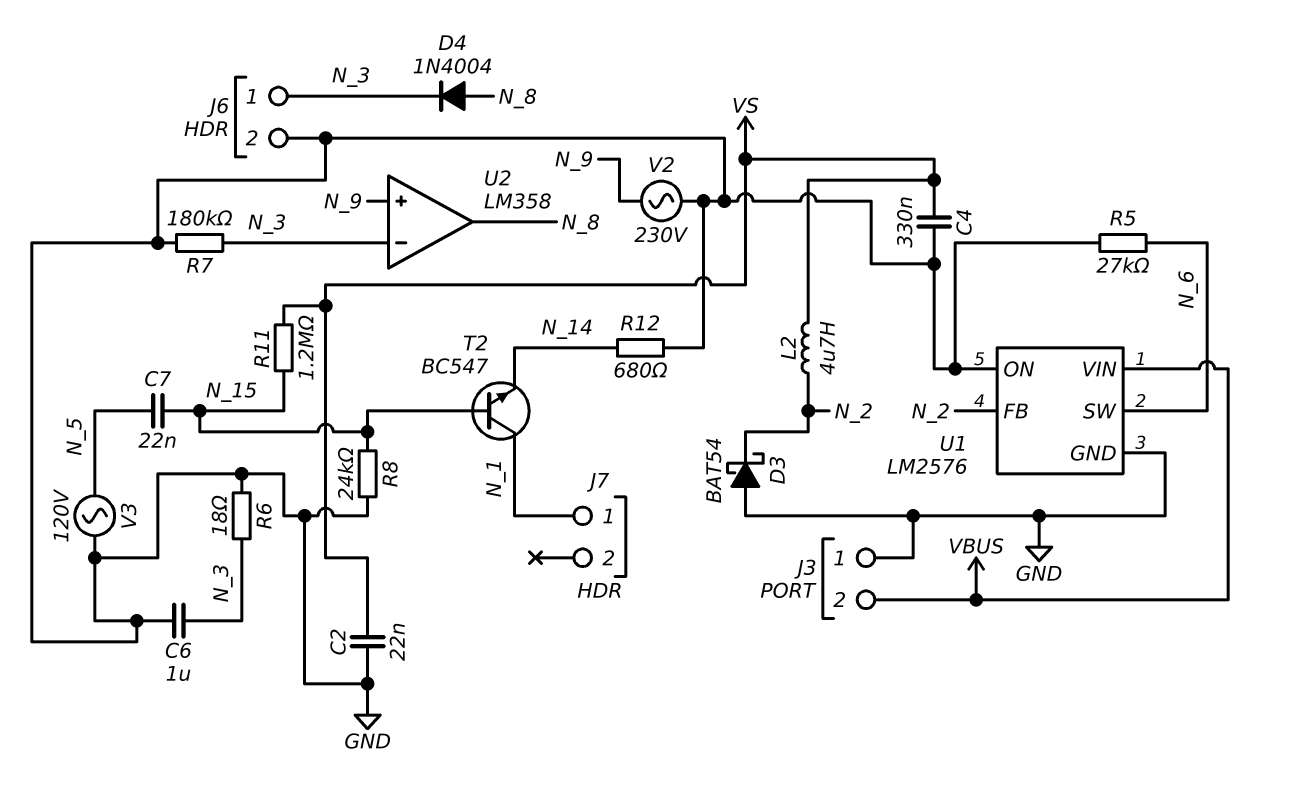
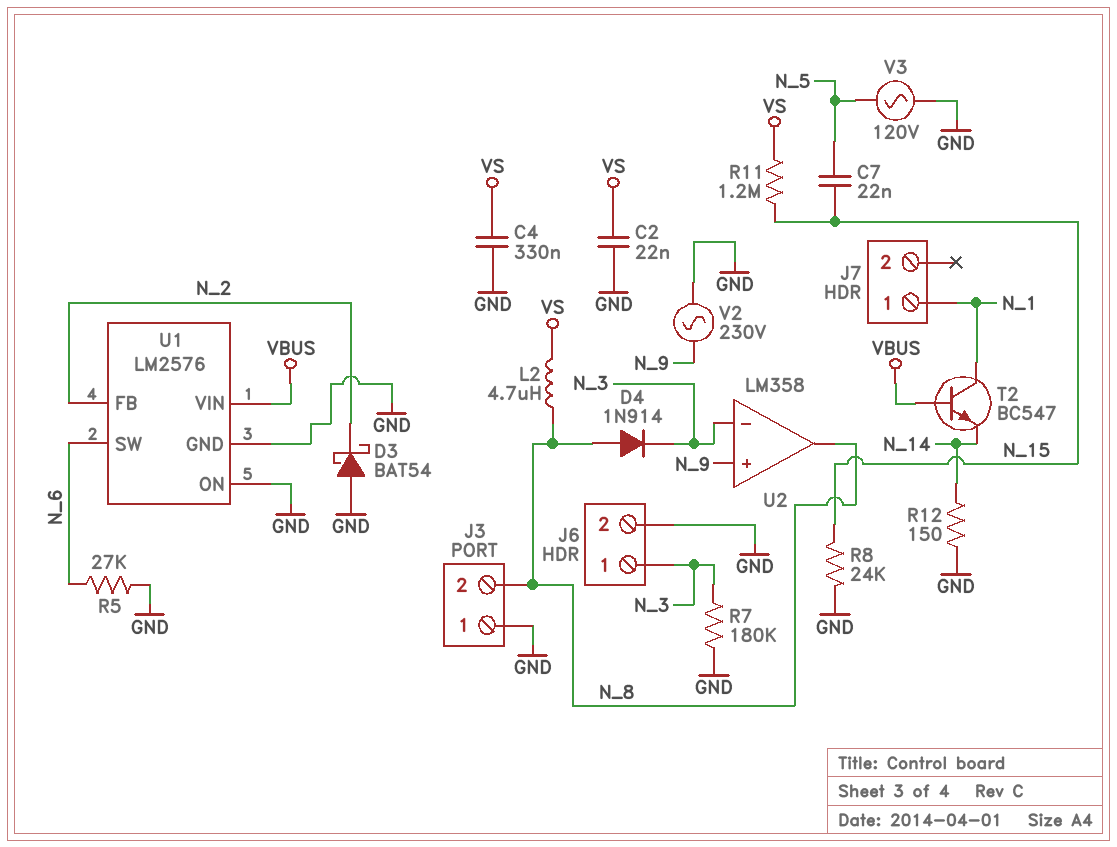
C6: 1uF (GND, N_3) -> none
D4: diode 1N4004 (A N_8, K N_3) -> diode 1N914 (A N_8, K N_3)
J3 pin 2: VBUS -> N_8
L2: 4.7uH (N_2, VS) -> 4.7uH (N_8, VS)
R6: 18 (GND, N_3) -> none
R12: 680 (GND, N_14) -> 150 (GND, N_14)
T2: NPN BC547 (B N_15, C N_1, E N_14) -> NPN BC547 (B VBUS, C N_1, E N_14)

